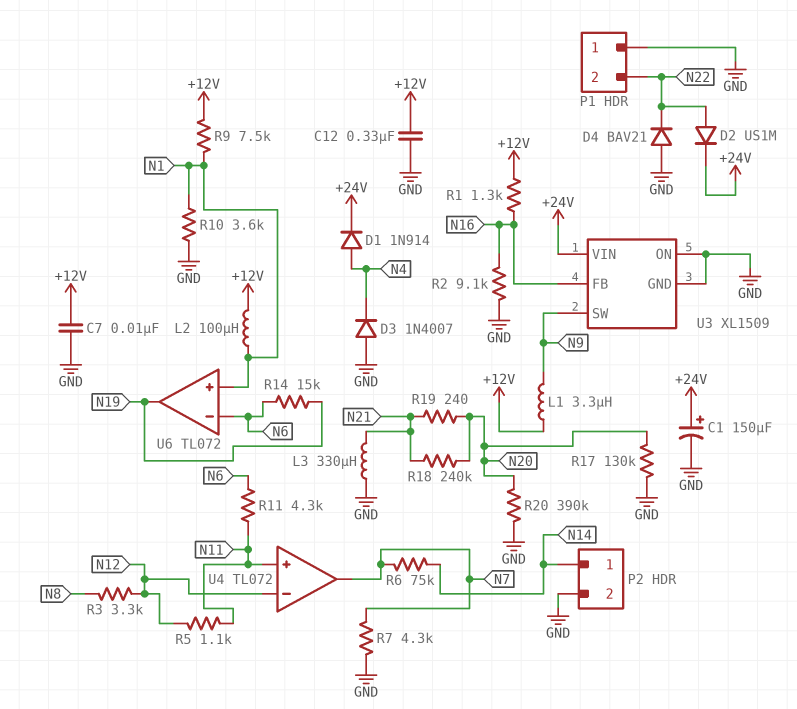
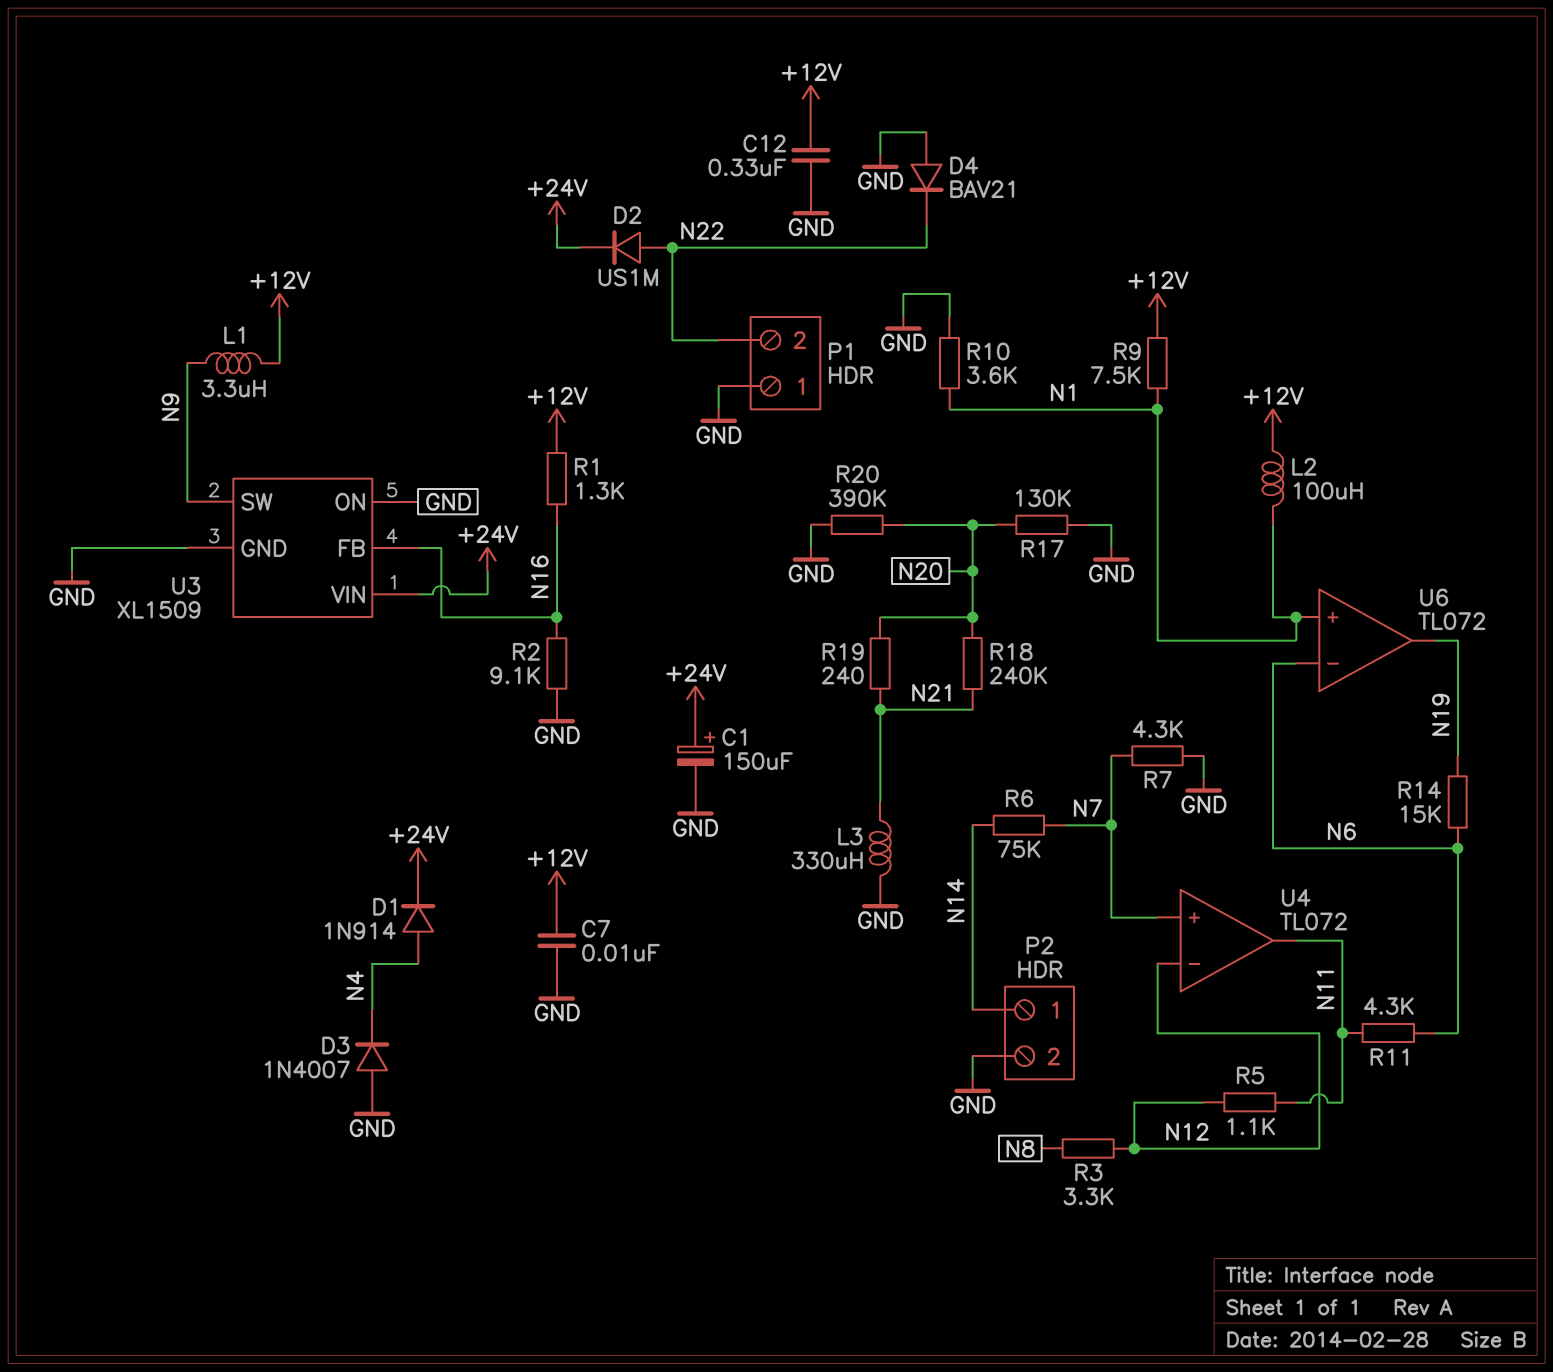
U4 pin in+: N11 -> N7
U4 pin out: N7 -> N11

